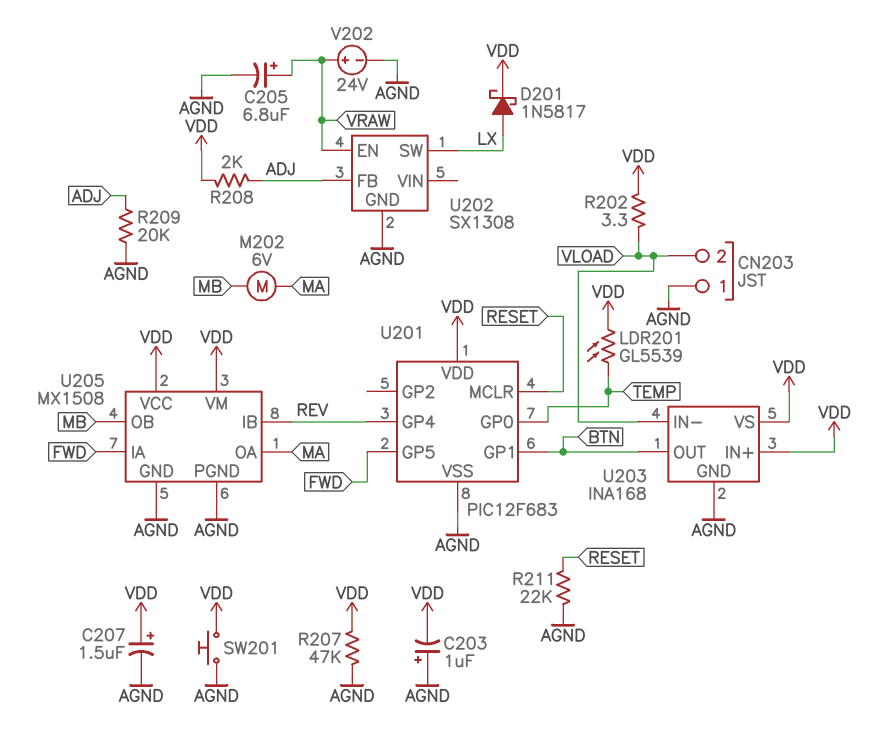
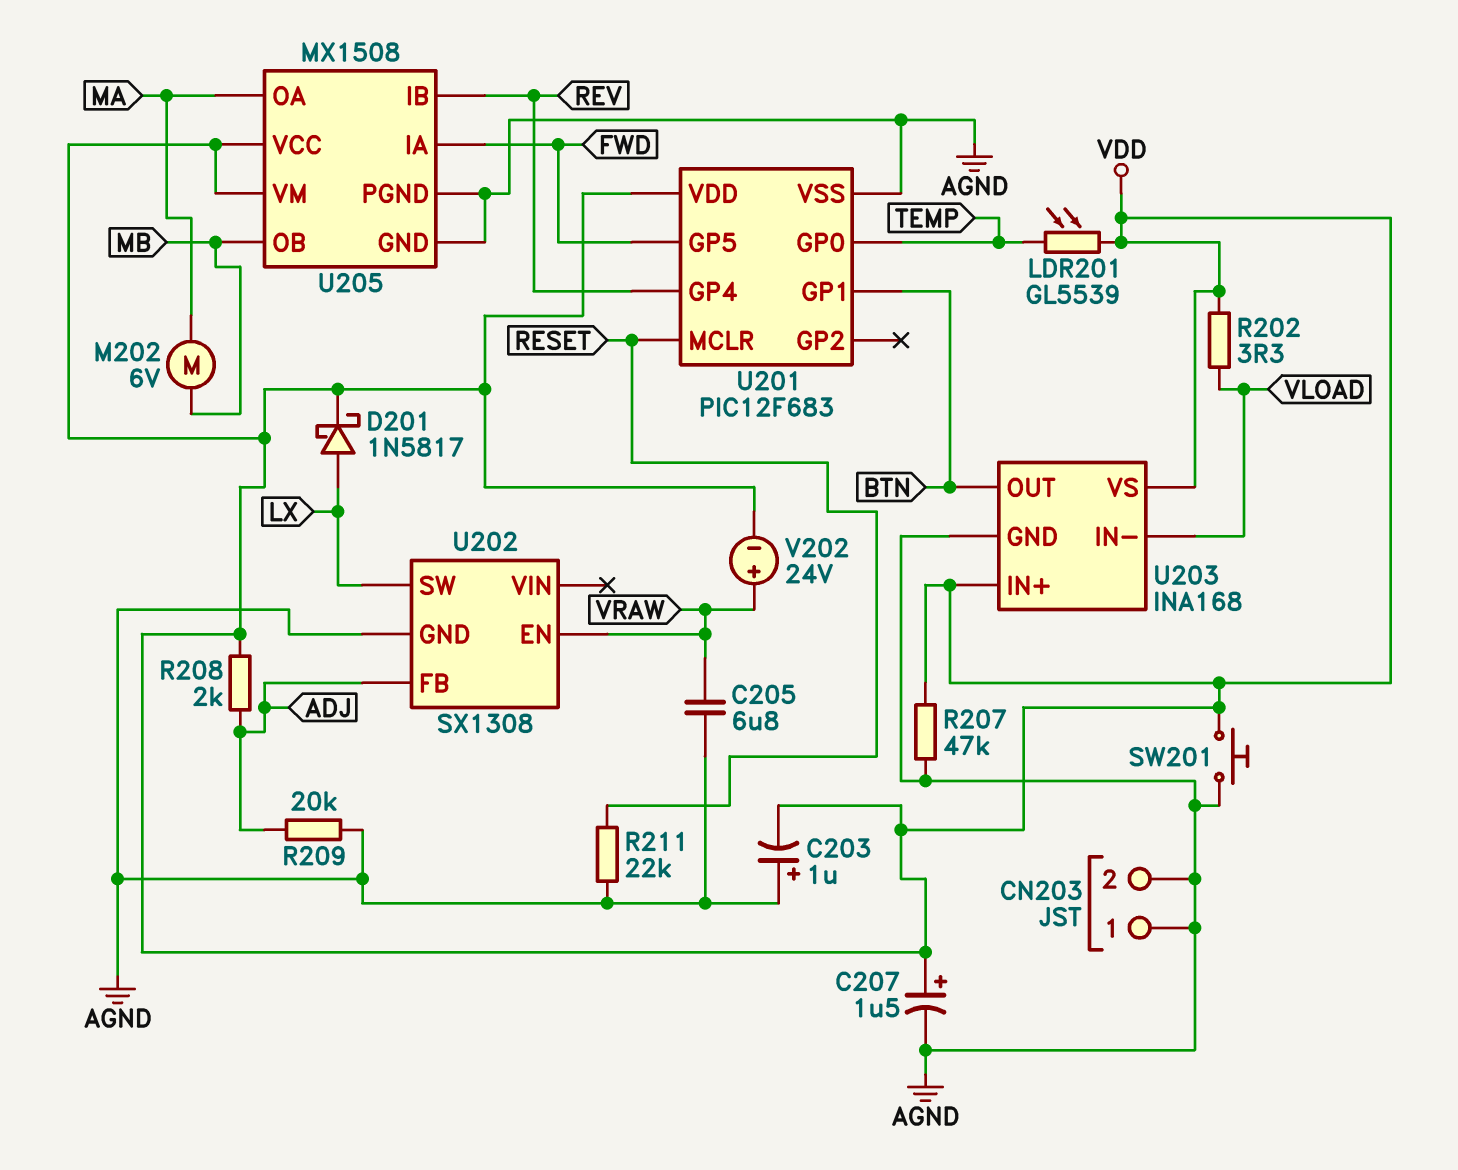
C205: 6.8uF (plus VRAW, minus AGND) -> 6.8uF (AGND, VRAW)
CN203 pin 2: VLOAD -> AGND
V202: 24V (plus VRAW, minus AGND) -> 24V (plus VRAW, minus VDD)

